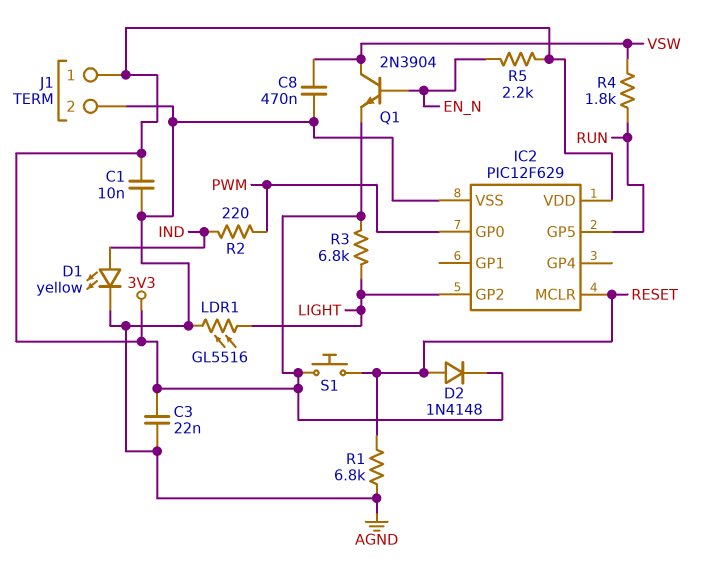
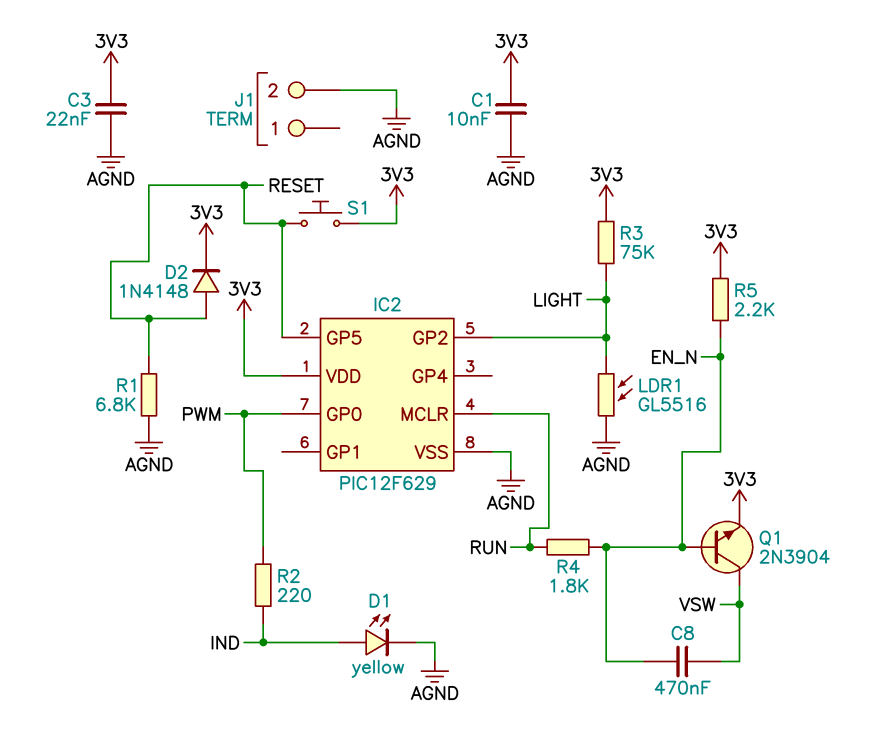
C8: 470nF (AGND, VSW) -> 470nF (EN_N, VSW)
IC2 pin GP5: RUN -> RESET
IC2 pin MCLR: RESET -> RUN
J1 pin 1: 3V3 -> none
R3: 6.8k (3V3, LIGHT) -> 75k (3V3, LIGHT)
R4: 1.8k (RUN, VSW) -> 1.8k (EN_N, RUN)

